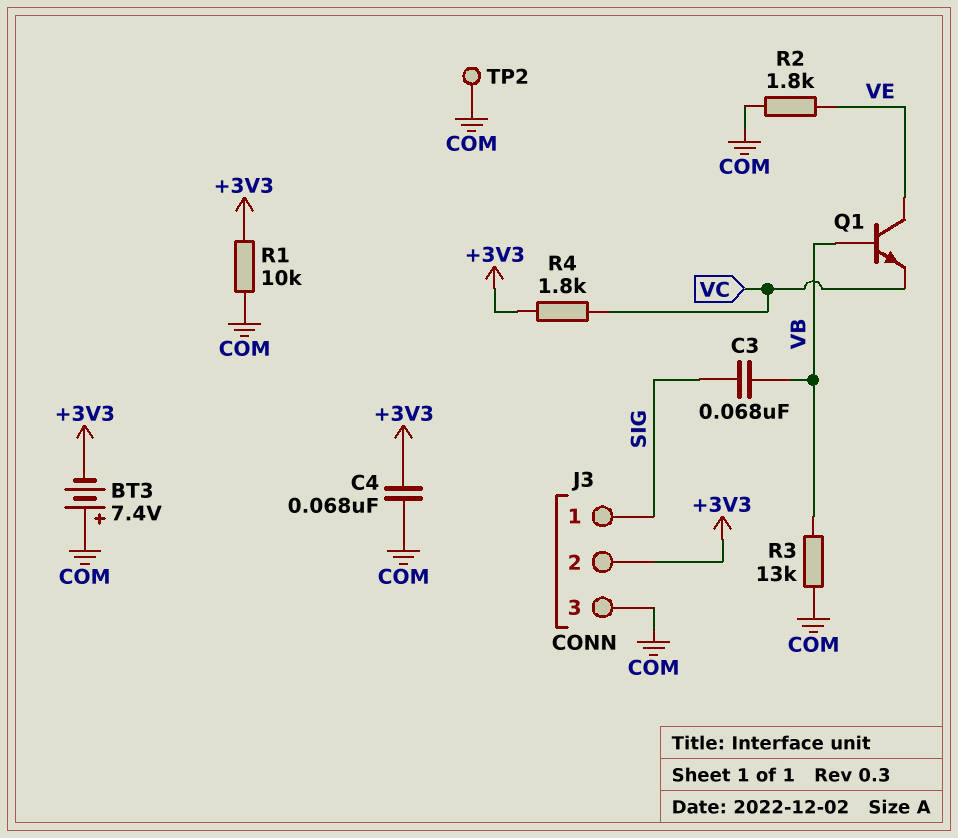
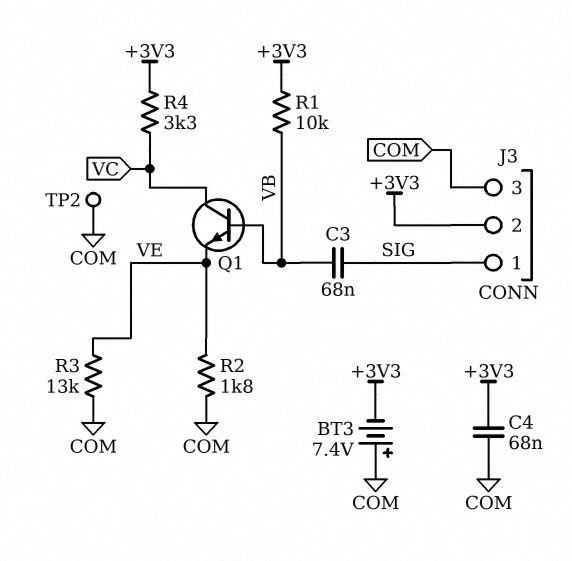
Q1: NPN (B VB, C VE, E VC) -> NPN (B VB, C VC, E VE)
R1: 10k (+3V3, COM) -> 10k (+3V3, VB)
R3: 13k (COM, VB) -> 13k (COM, VE)
R4: 1.8k (+3V3, VC) -> 3.3k (+3V3, VC)

